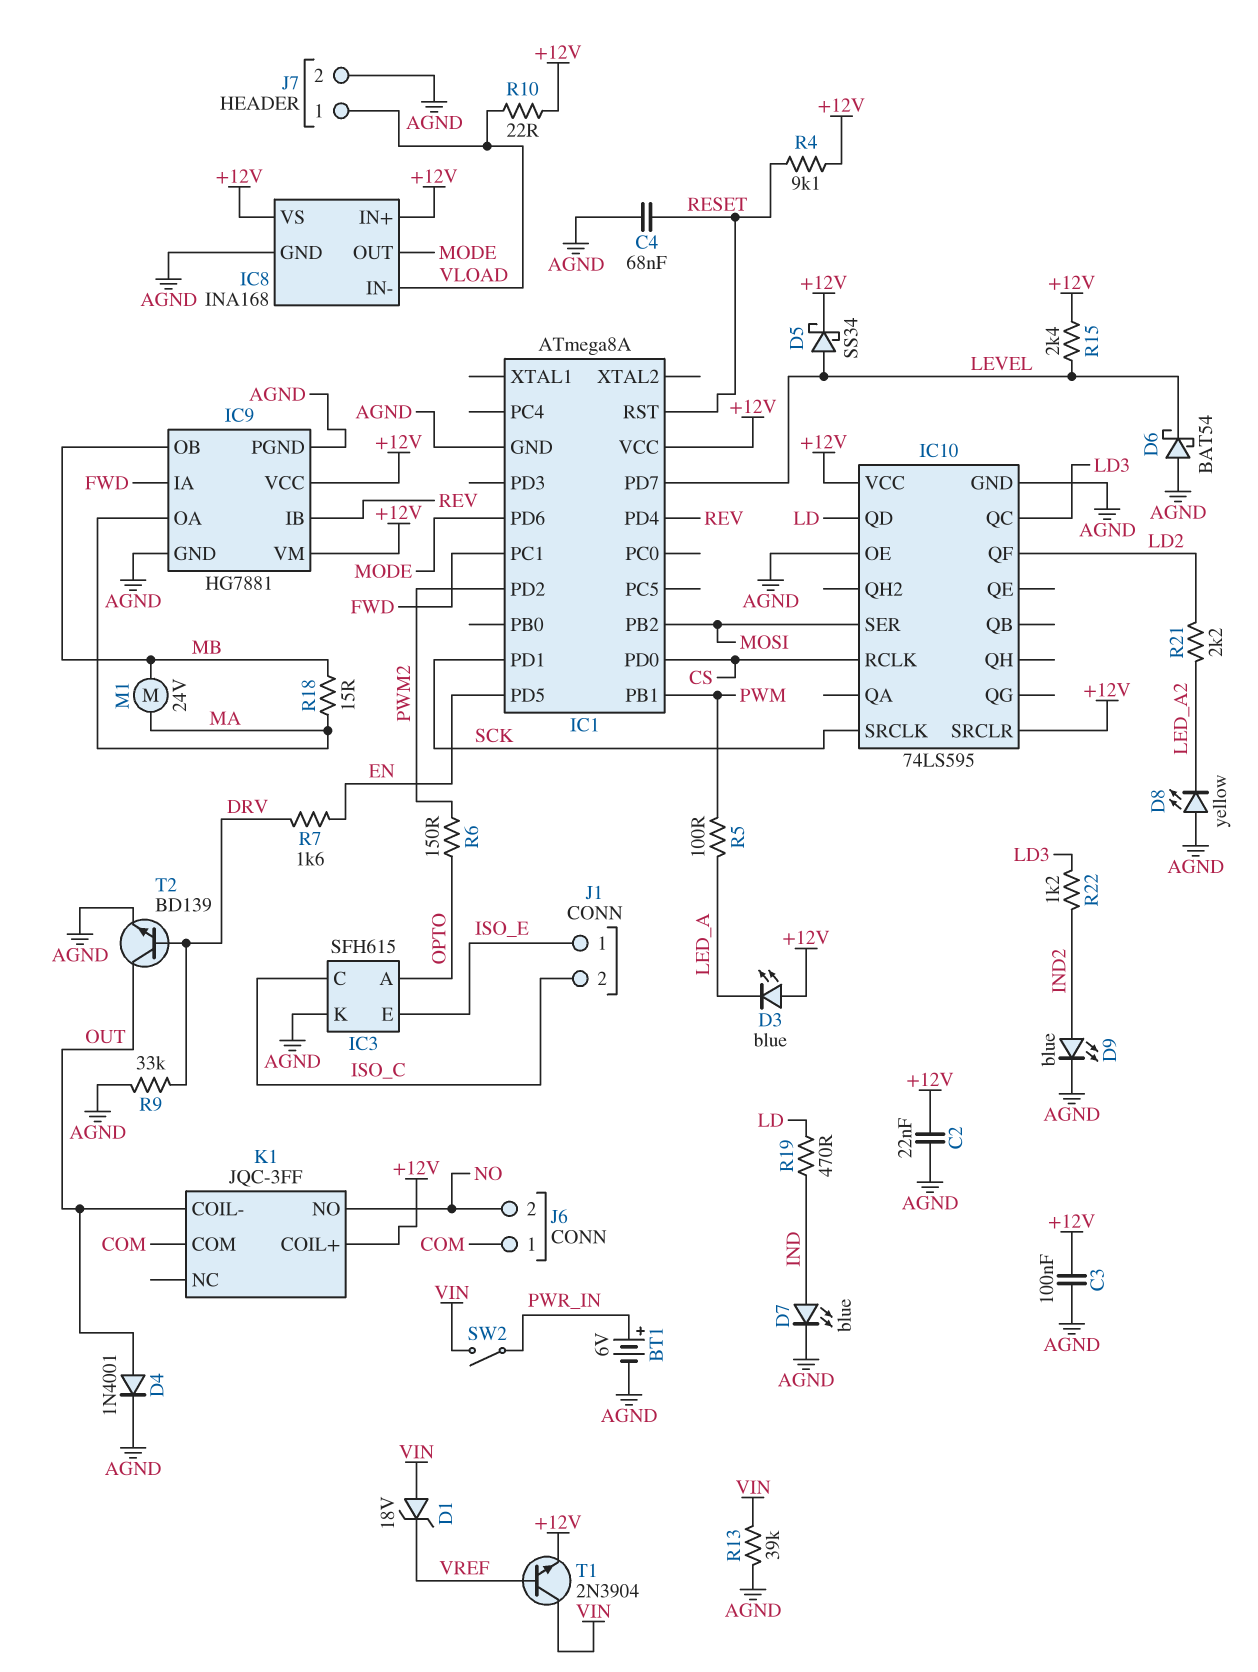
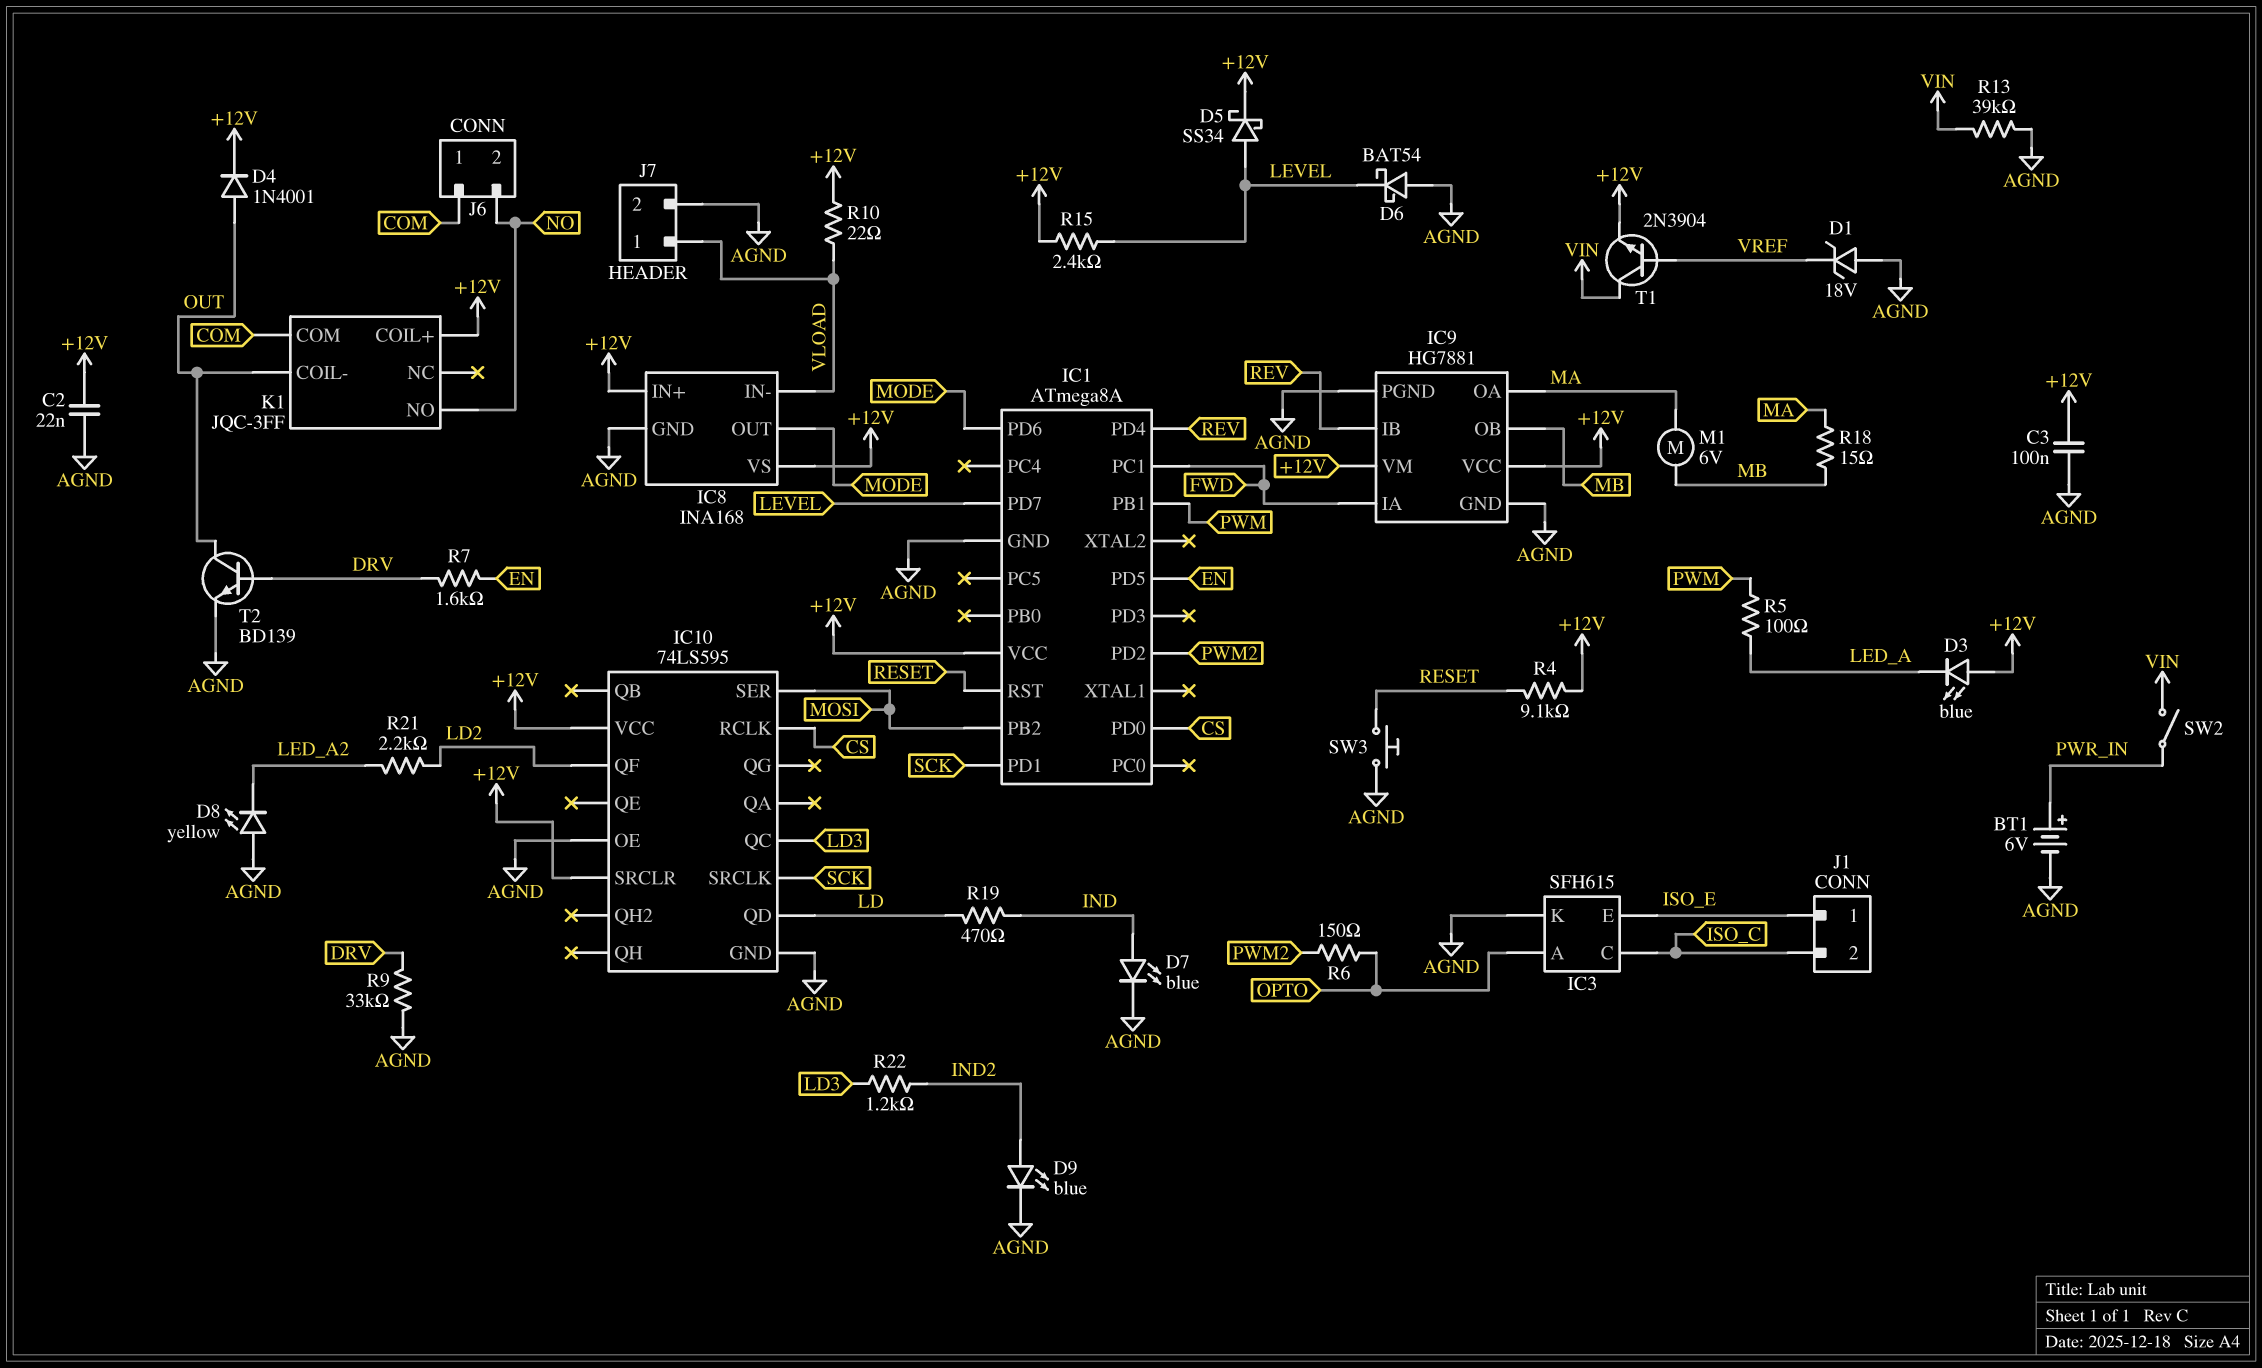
C4: 68nF (AGND, RESET) -> none
D1: zener 18V (A VIN, K VREF) -> zener 18V (A AGND, K VREF)
D4: diode 1N4001 (A OUT, K AGND) -> diode 1N4001 (A OUT, K +12V)
M1: motor 24V (MA, MB) -> motor 6V (MA, MB)
SW3: none -> button (AGND, RESET)

